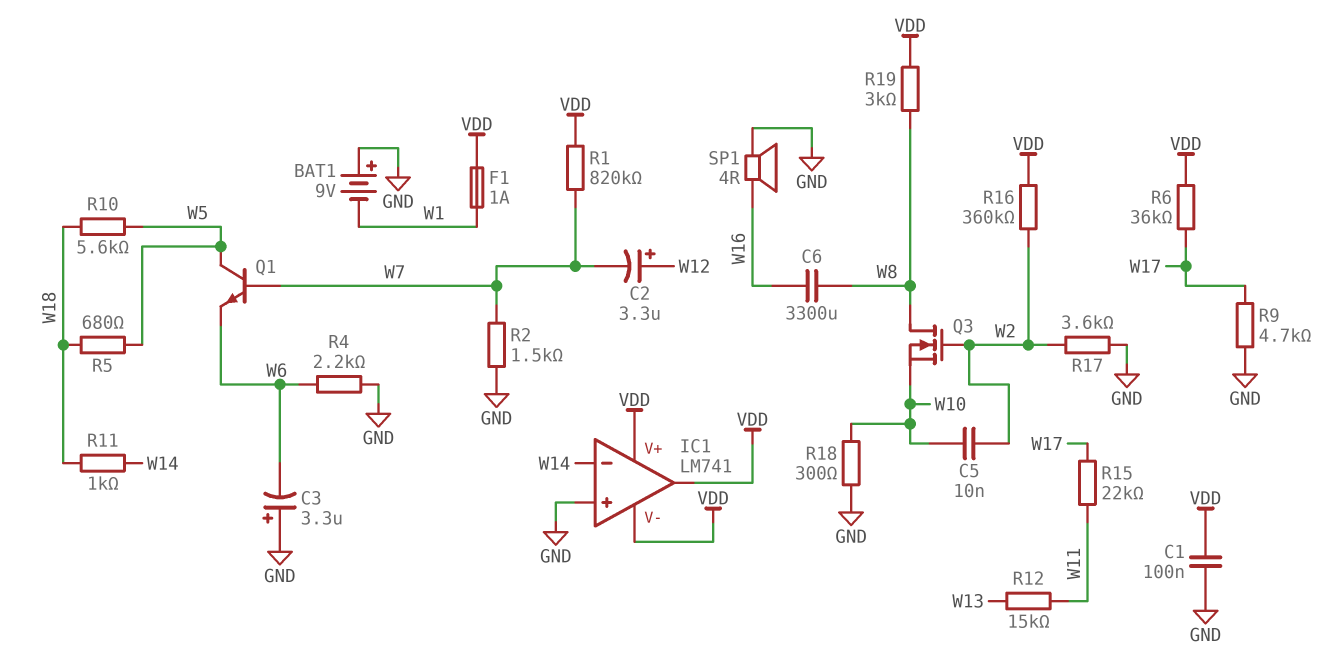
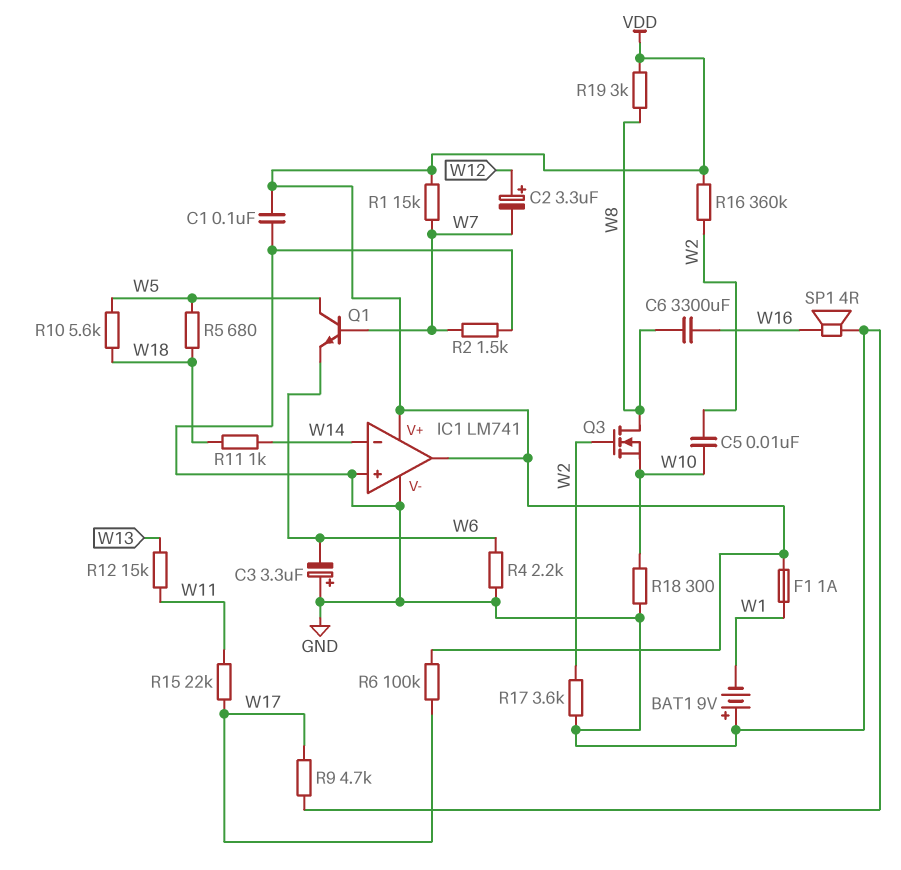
IC1 pin V-: VDD -> GND
R1: 820k (VDD, W7) -> 15k (VDD, W7)
R6: 36k (VDD, W17) -> 100k (VDD, W17)

